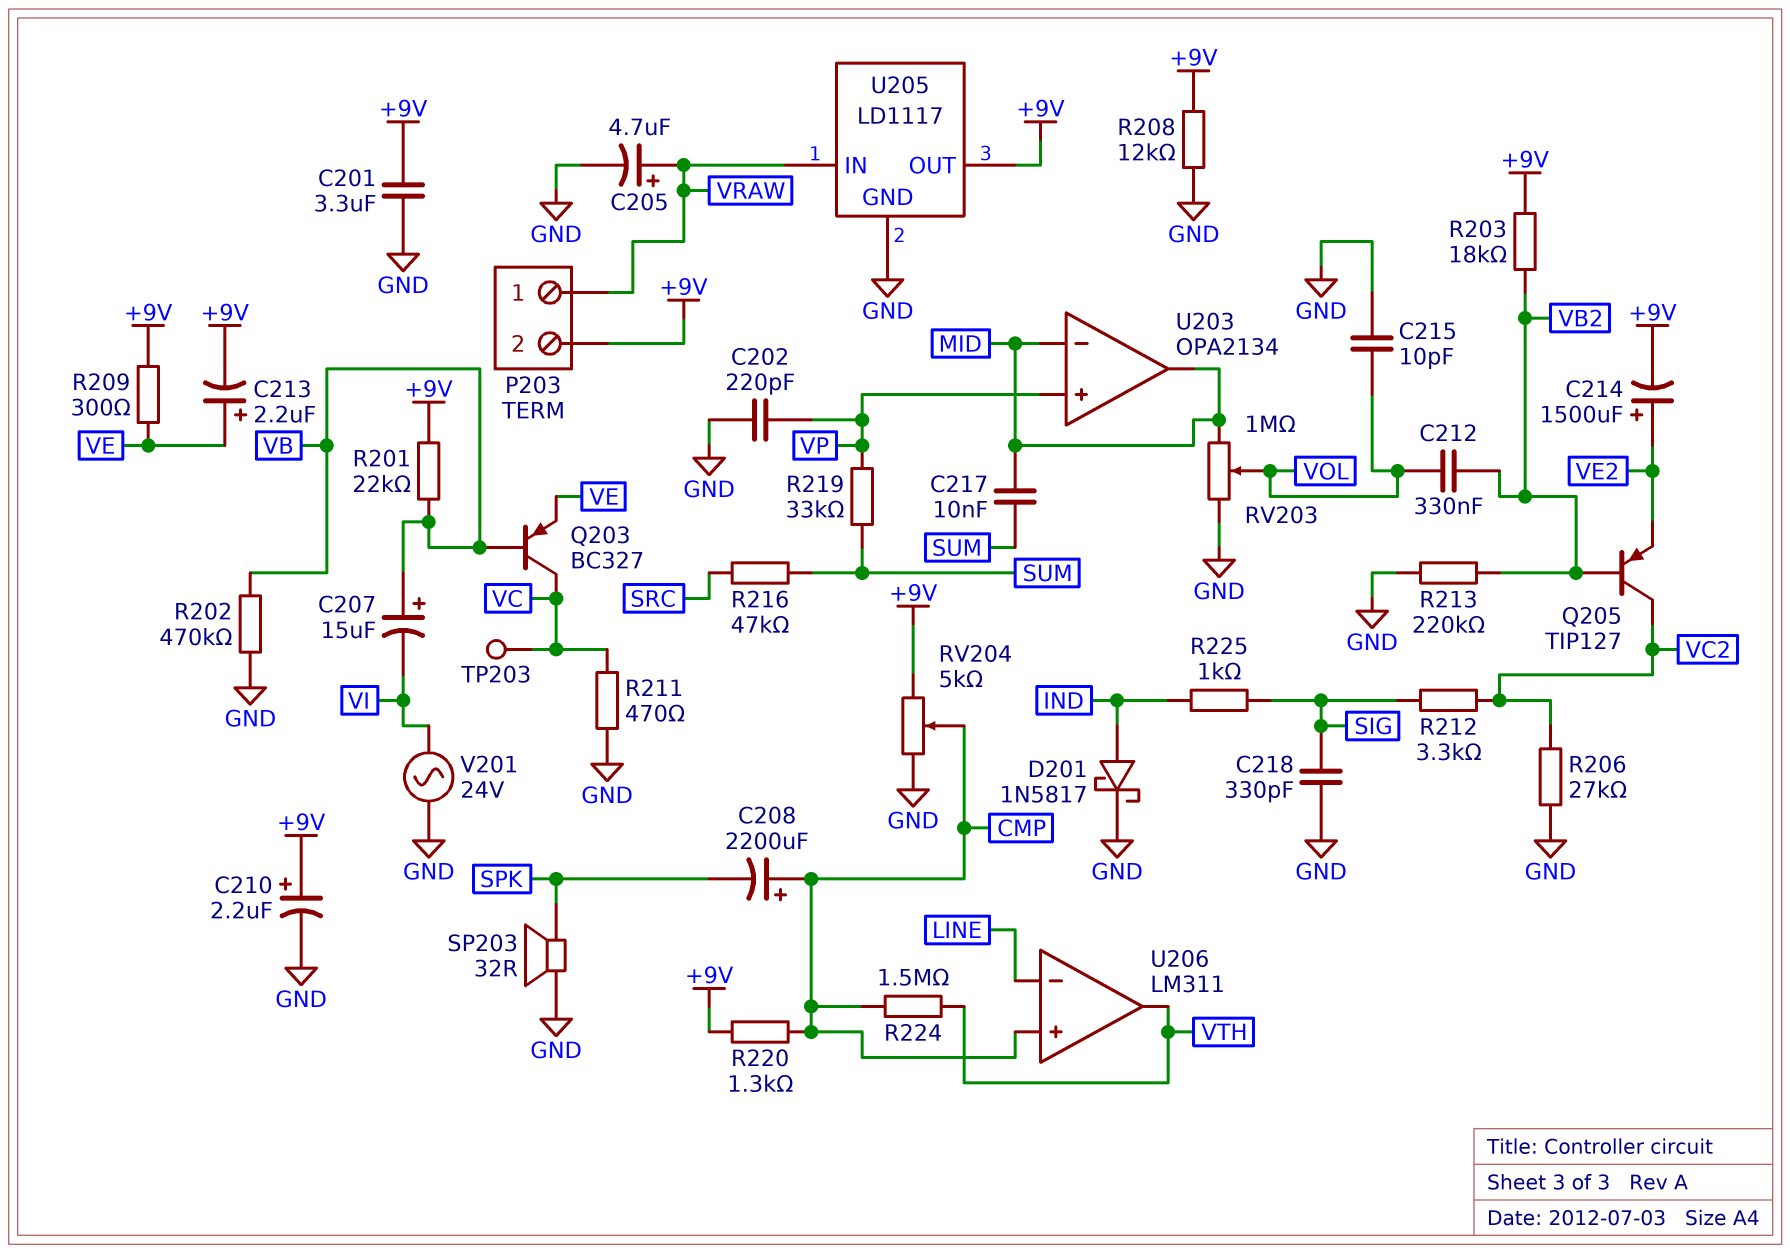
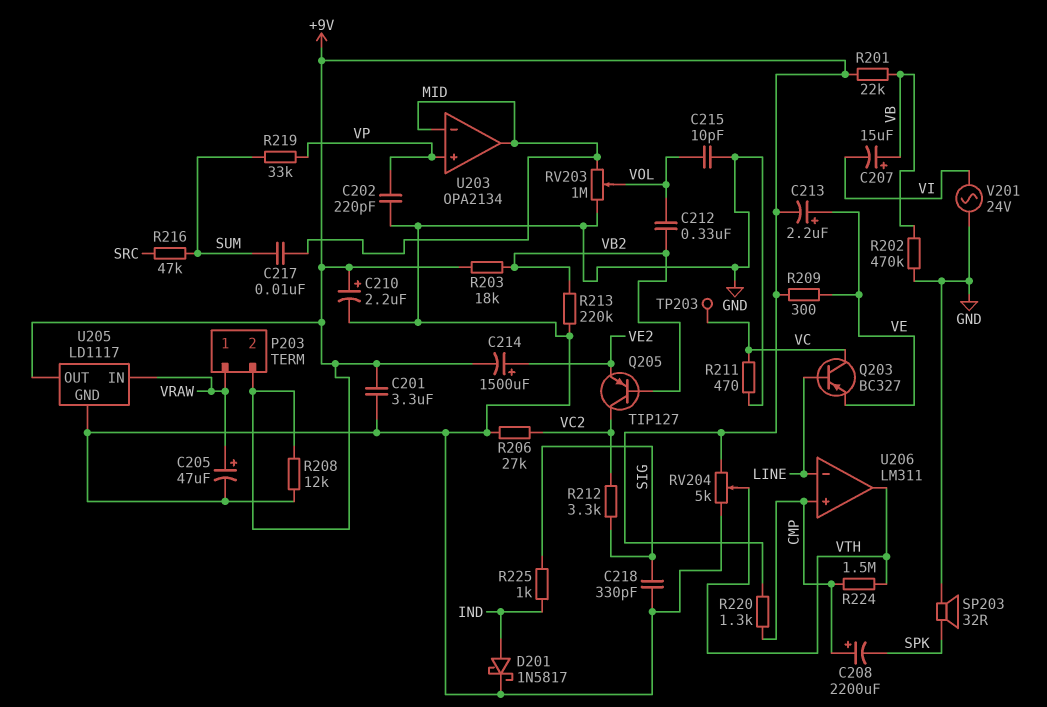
C205: 4.7uF (plus VRAW, minus GND) -> 47uF (plus VRAW, minus GND)
Q203: PNP BC327 (B VB, C VC, E VE) -> PNP BC327 (B LINE, C VC, E VE)
RV204: 5k (+9V, GND, wiper CMP) -> 5k (+9V, GND, wiper VTH)

